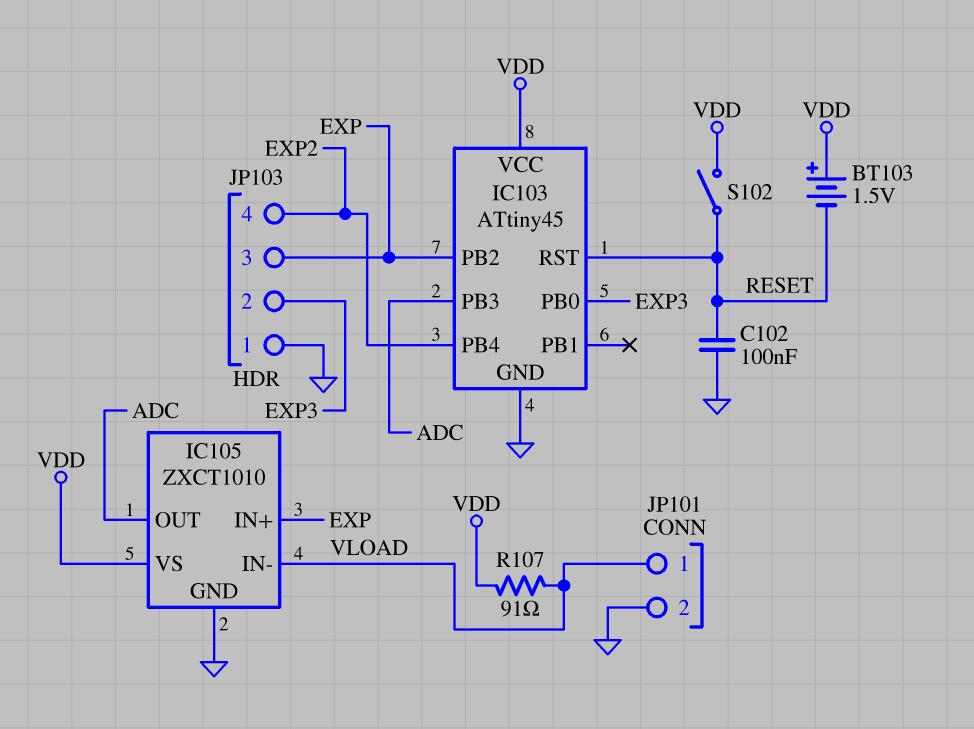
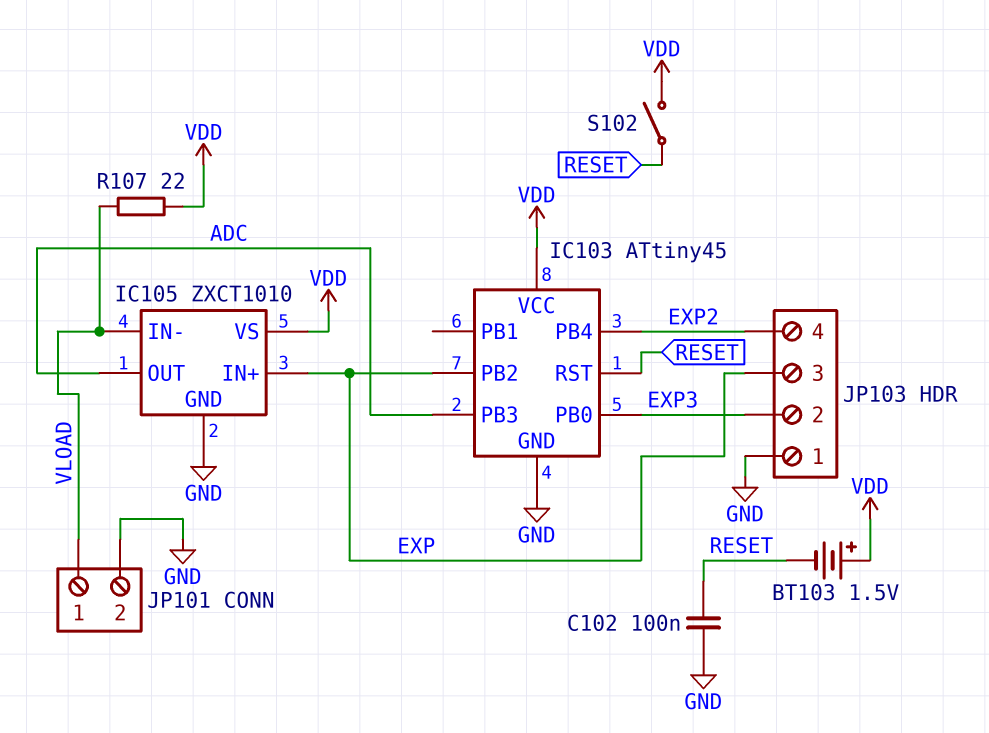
R107: 91 (VDD, VLOAD) -> 22 (VDD, VLOAD)

